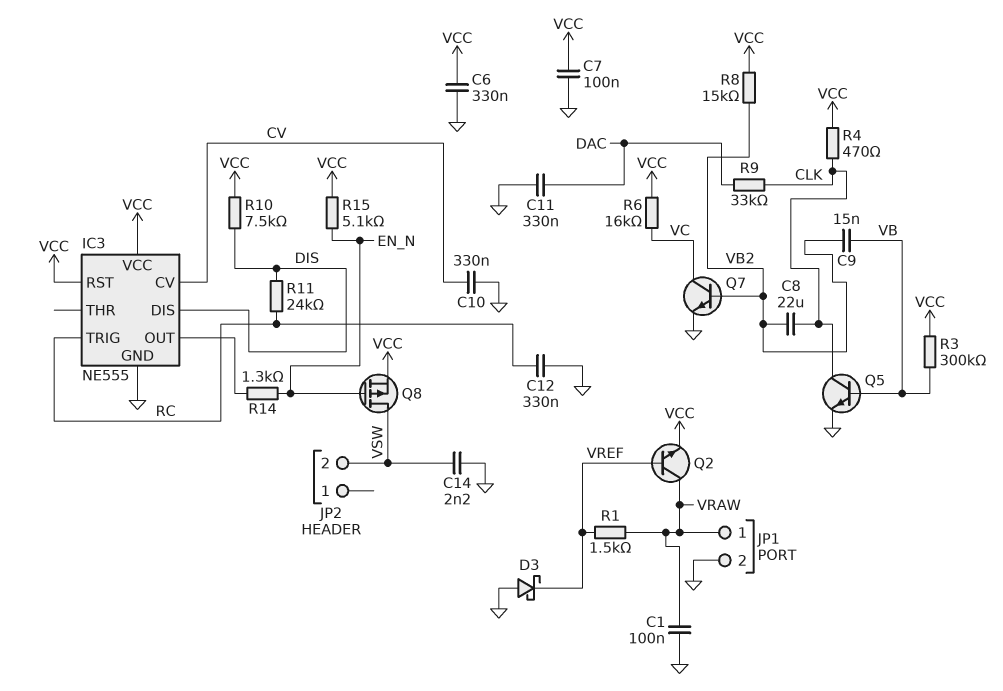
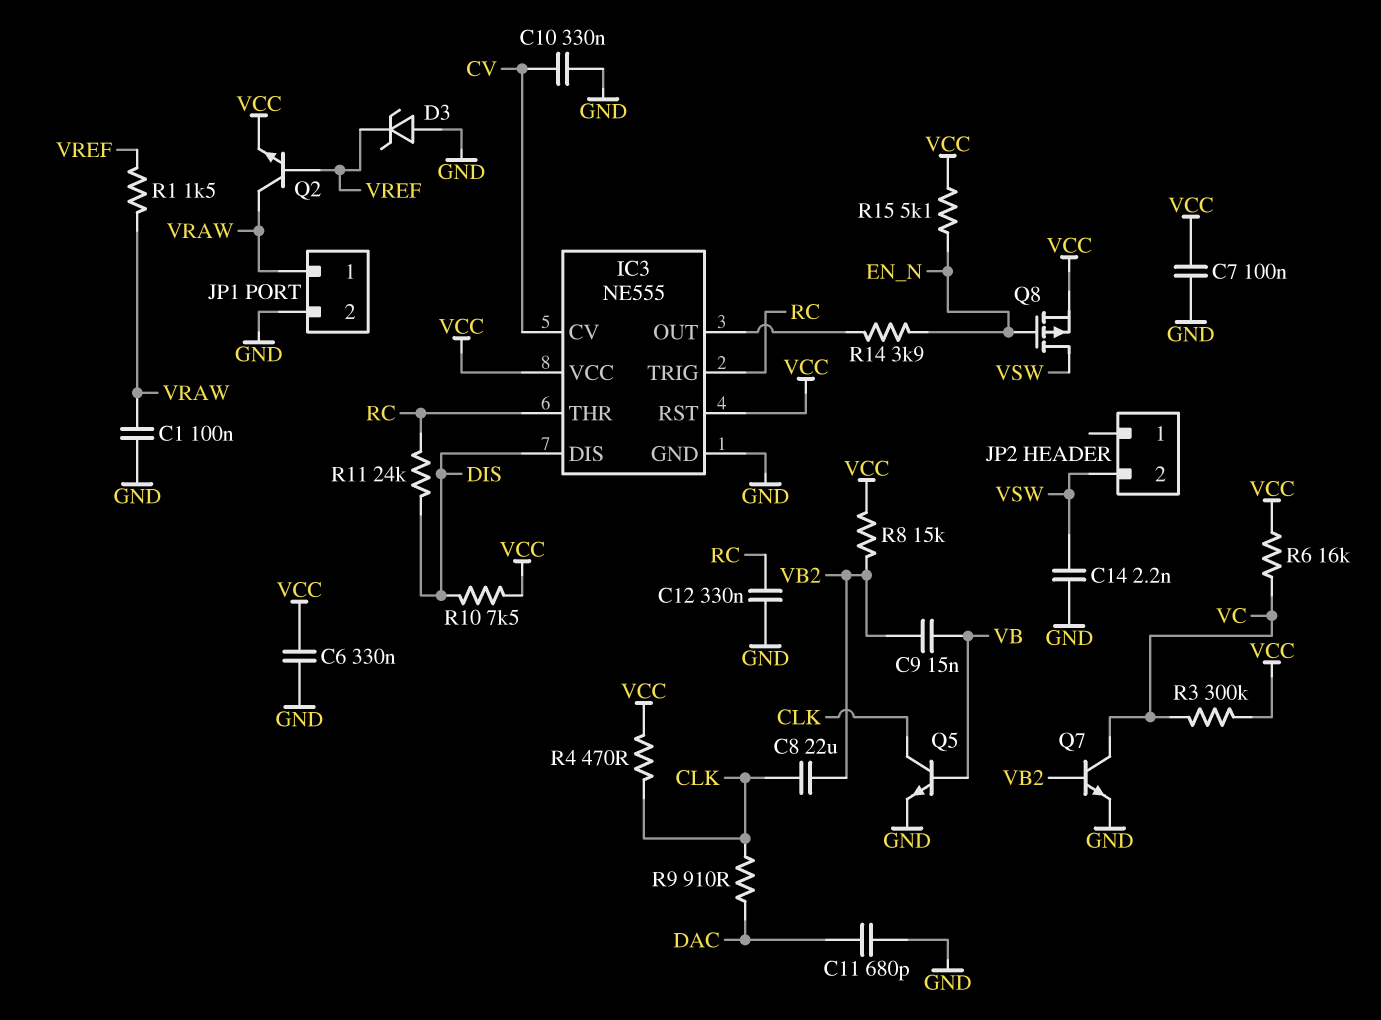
C11: 330nF (DAC, GND) -> 680pF (DAC, GND)
D3: schottky (A GND, K VREF) -> zener (A GND, K VREF)
IC3 pin THR: none -> RC
R3: 300k (VB, VCC) -> 300k (VC, VCC)
R9: 33k (CLK, DAC) -> 910 (CLK, DAC)
R14: 1.3k (EN_N, IC3/OUT) -> 3.9k (EN_N, IC3/OUT)

